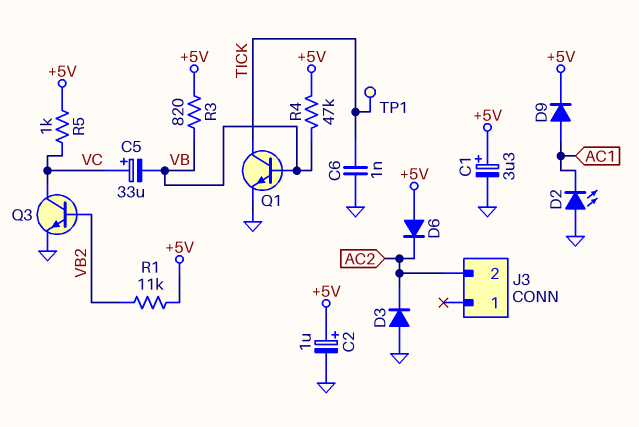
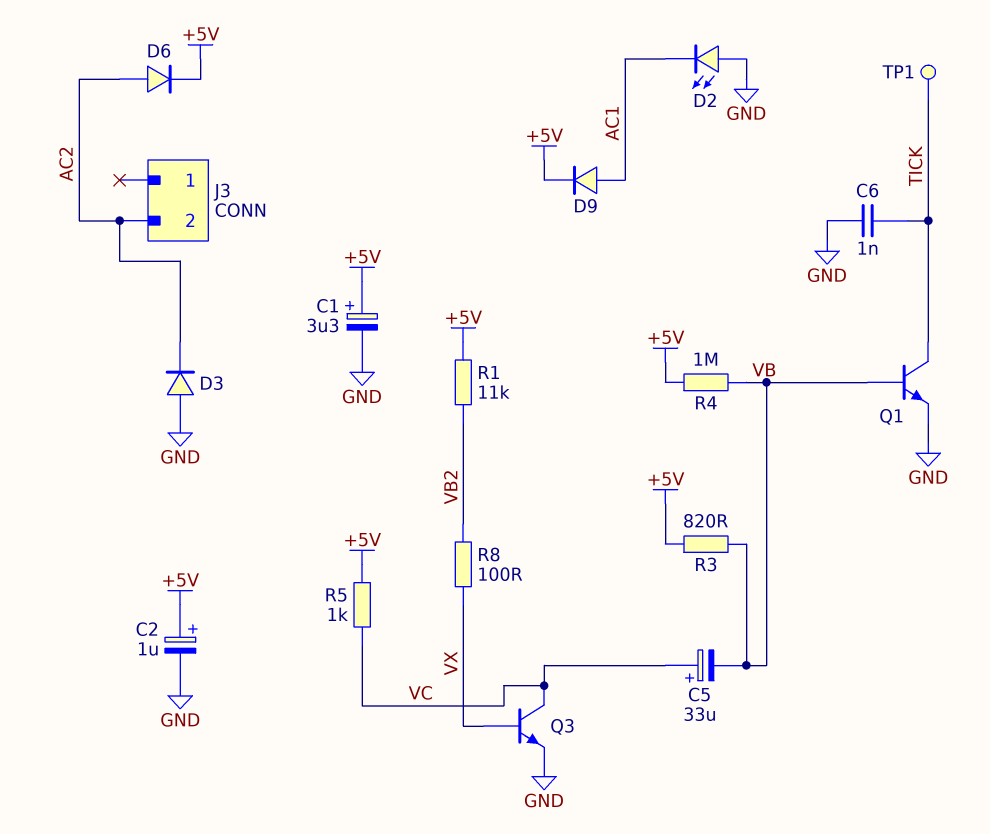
D6: diode (A +5V, K AC2) -> diode (A AC2, K +5V)
Q3: NPN (B VB2, C VC, E GND) -> NPN (B VX, C VC, E GND)
R4: 47k (+5V, VB) -> 1M (+5V, VB)
R8: none -> 100 (VB2, VX)

